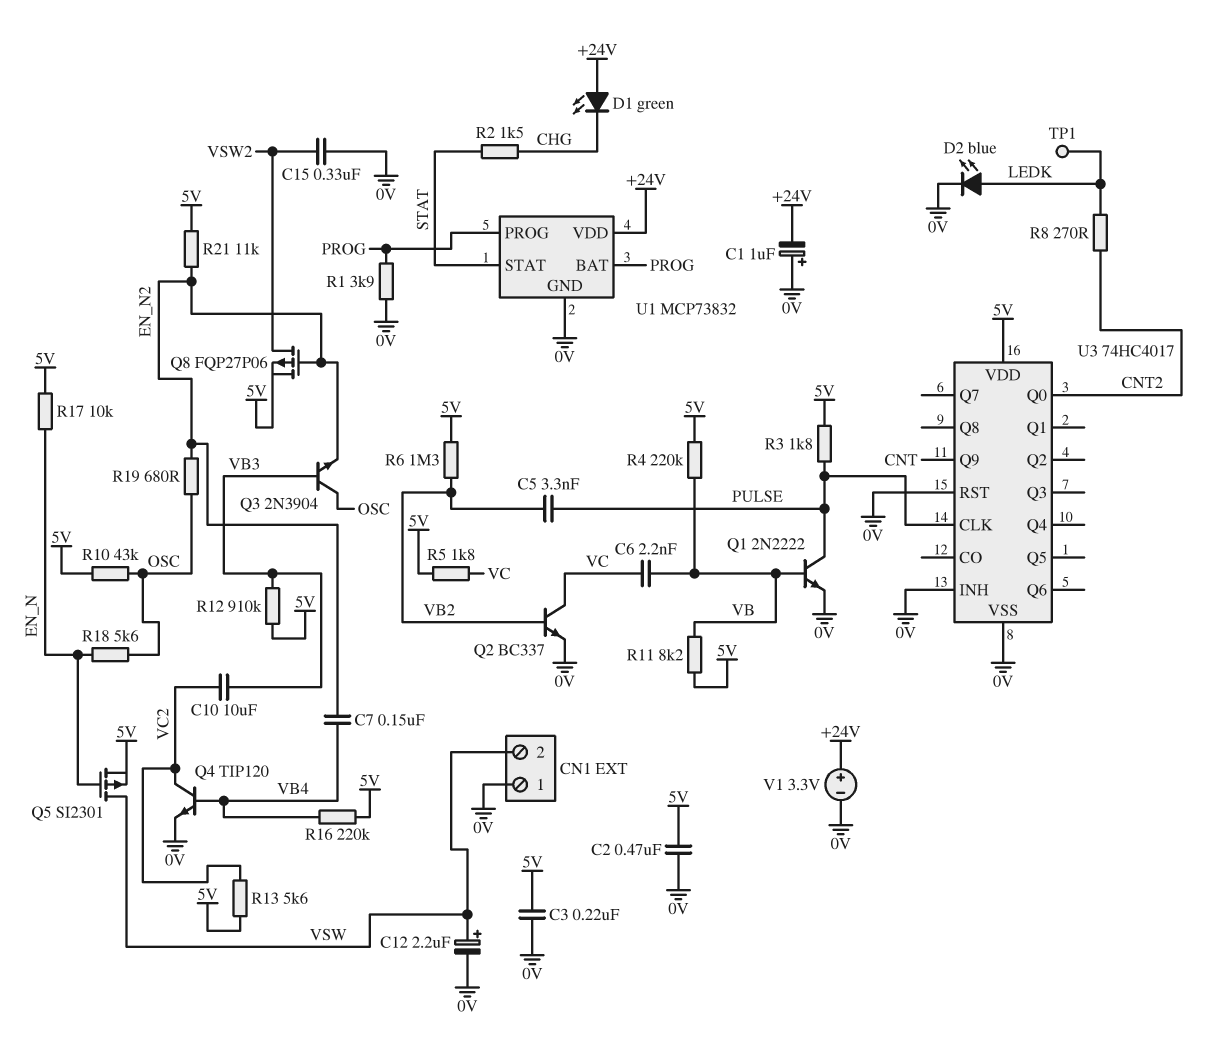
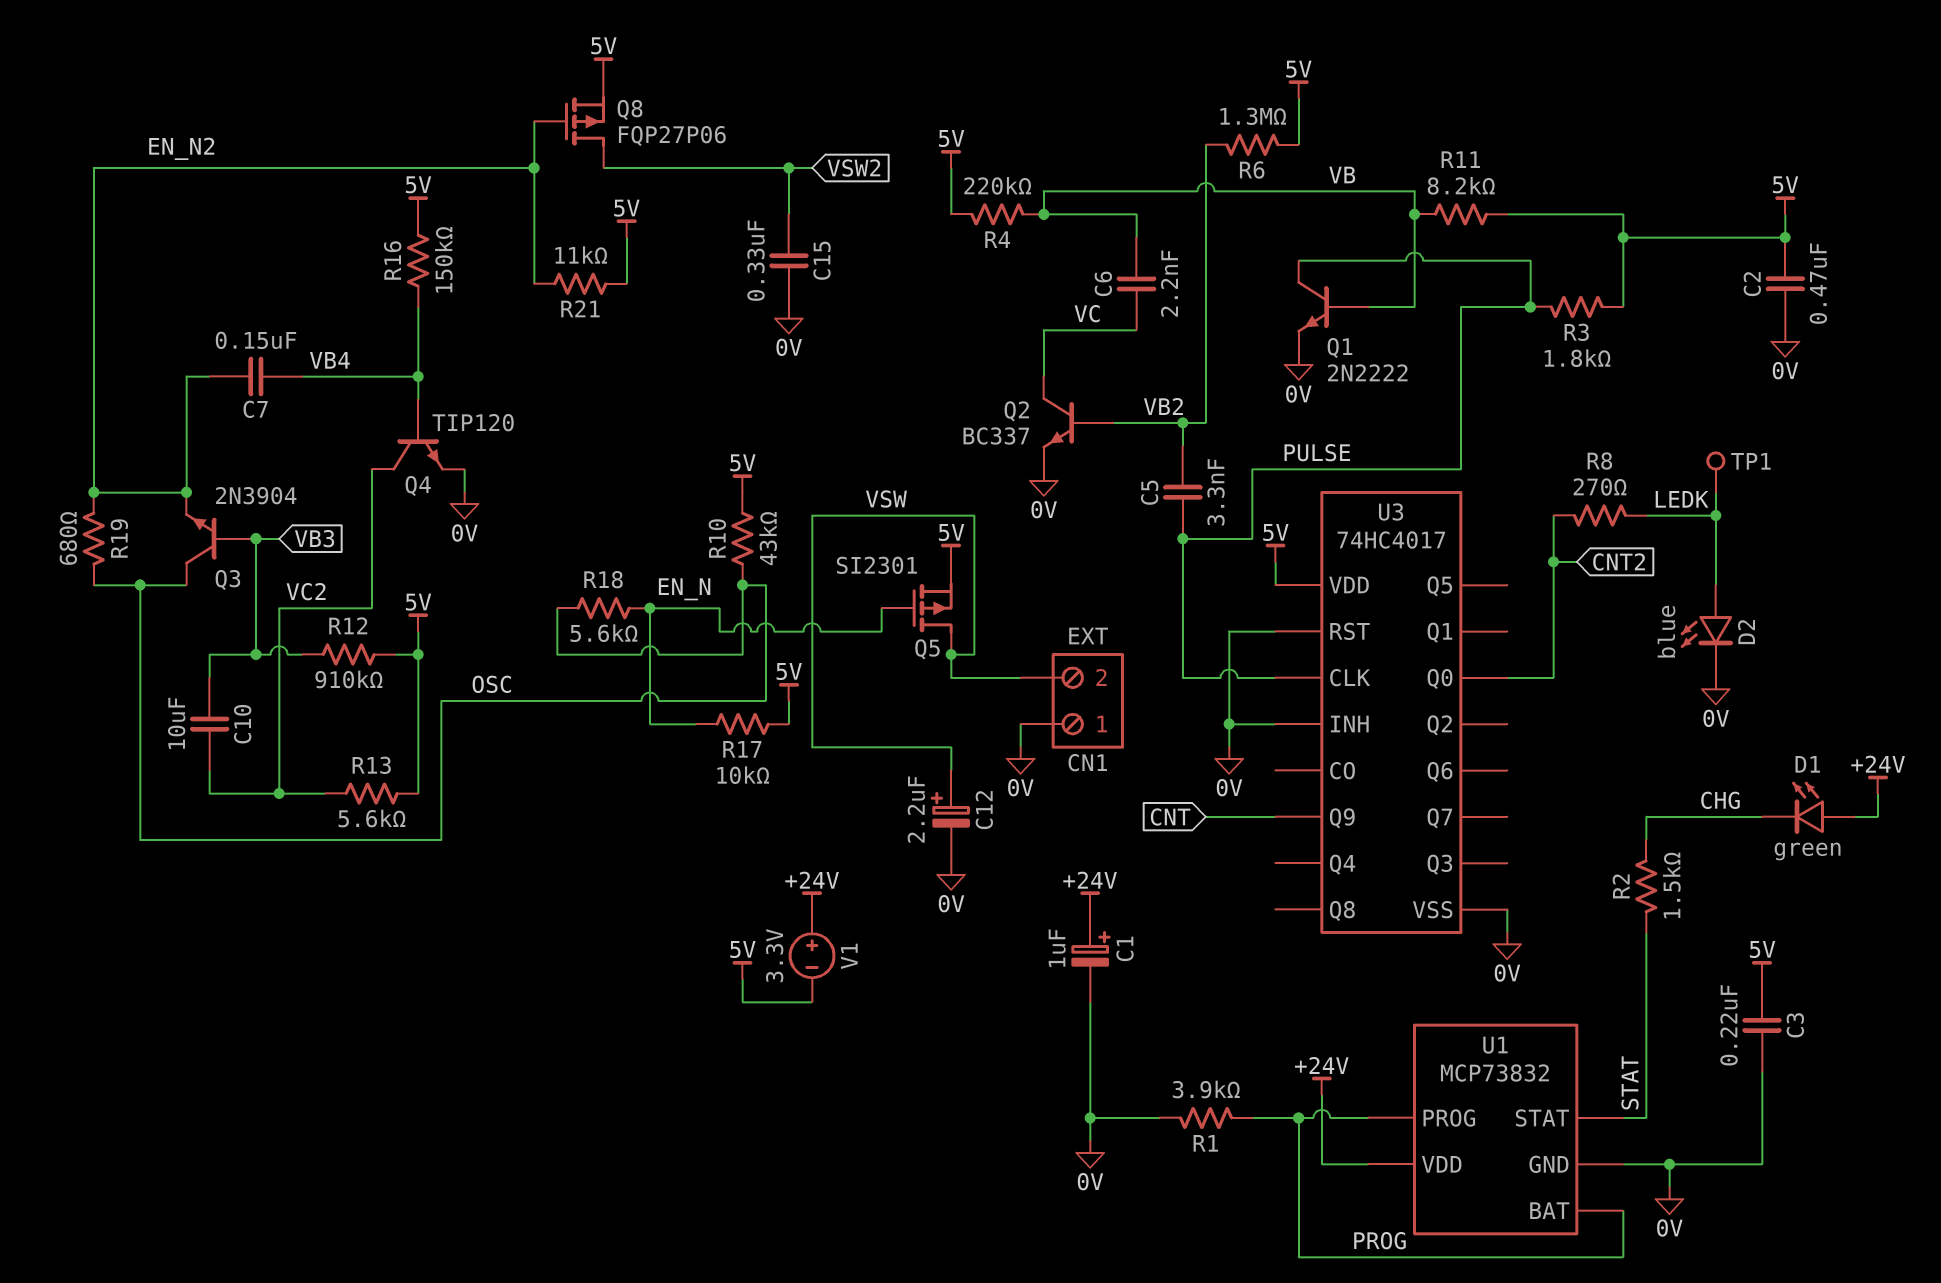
C1: 1uF (plus 0V, minus +24V) -> 1uF (plus +24V, minus 0V)
R5: 1.8k (5V, VC) -> none
R16: 220k (5V, VB4) -> 150k (5V, VB4)
V1: 3.3V (plus +24V, minus 0V) -> 3.3V (plus +24V, minus 5V)

